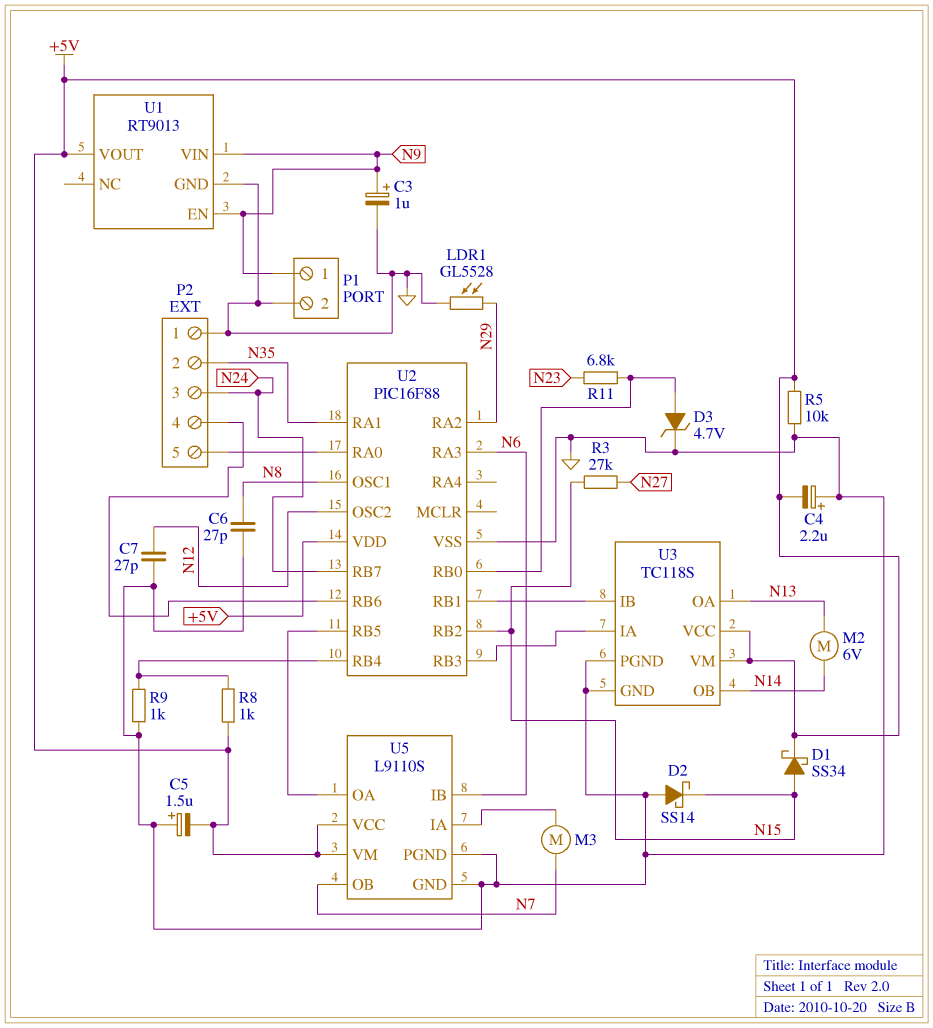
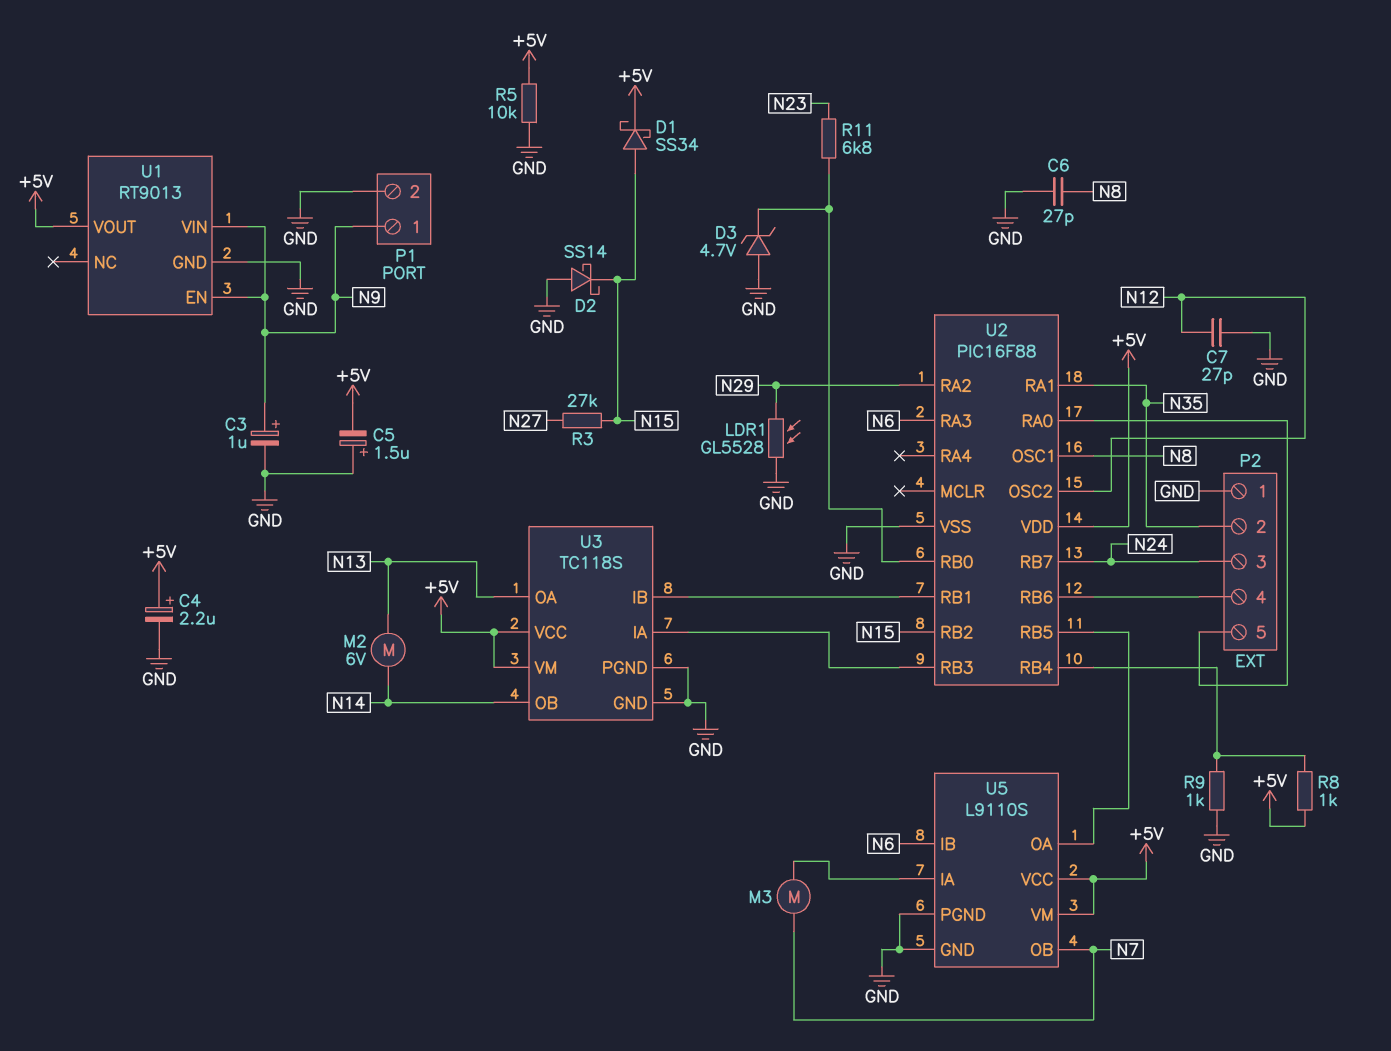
C4: 2.2uF (plus GND, minus +5V) -> 2.2uF (plus +5V, minus GND)
D3: zener 4.7V (A U2/RB0, K GND) -> zener 4.7V (A GND, K U2/RB0)

